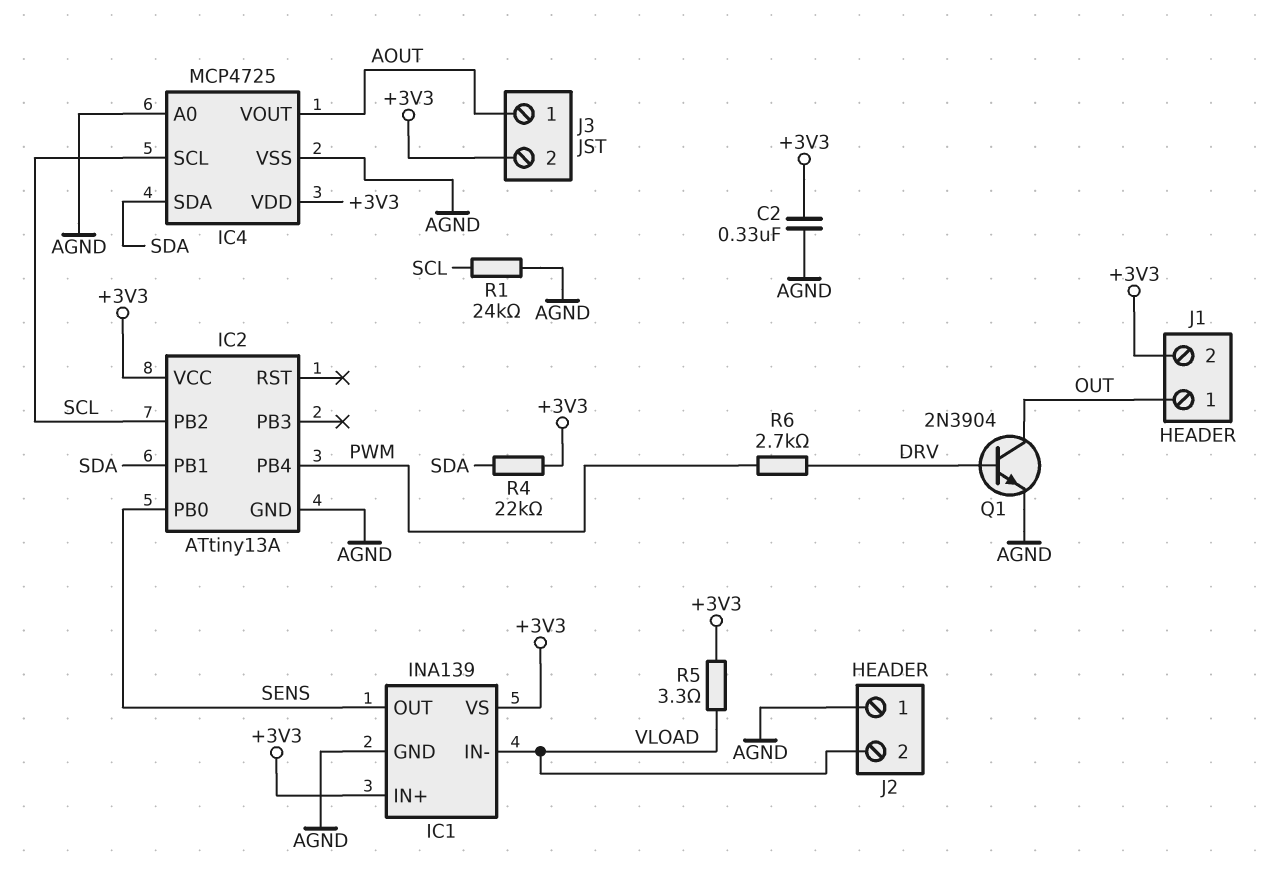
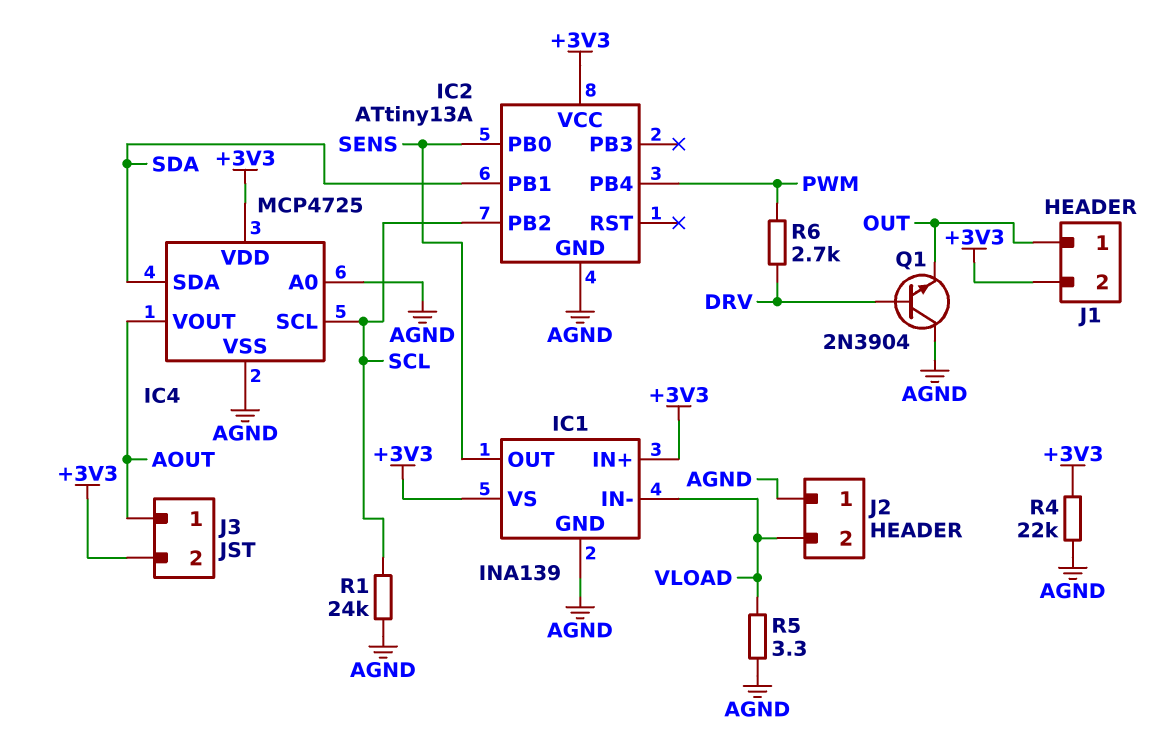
C2: 330nF (+3V3, AGND) -> none
Q1: NPN 2N3904 (B DRV, C OUT, E AGND) -> NPN 2N3904 (B DRV, C AGND, E OUT)
R4: 22k (+3V3, SDA) -> 22k (+3V3, AGND)
R5: 3.3 (+3V3, VLOAD) -> 3.3 (AGND, VLOAD)

